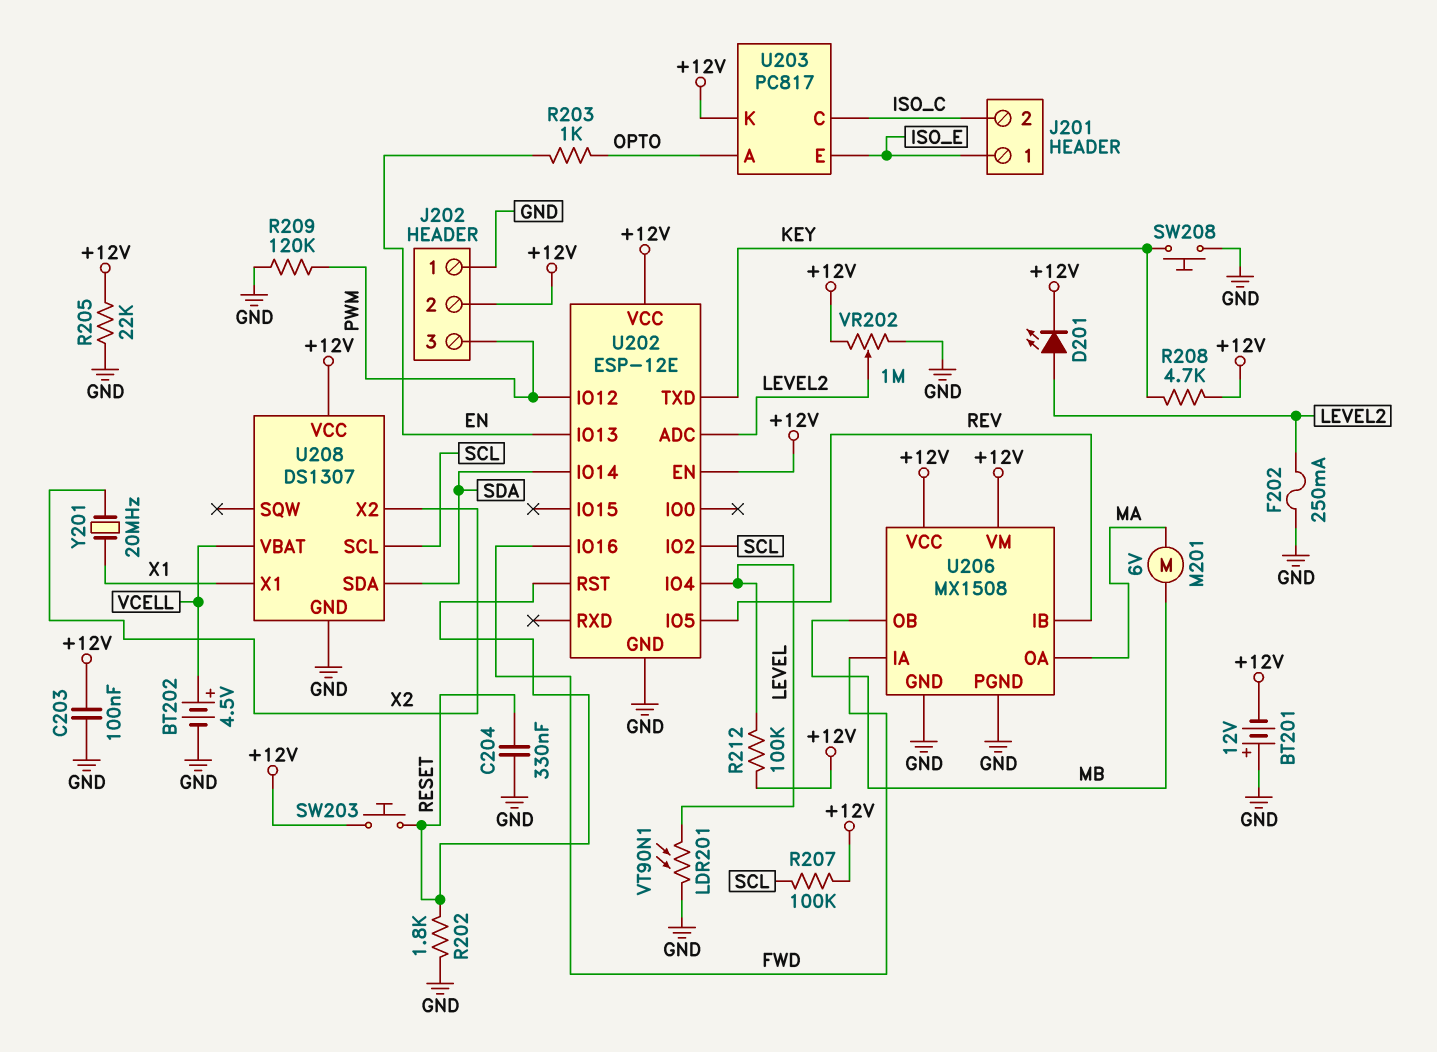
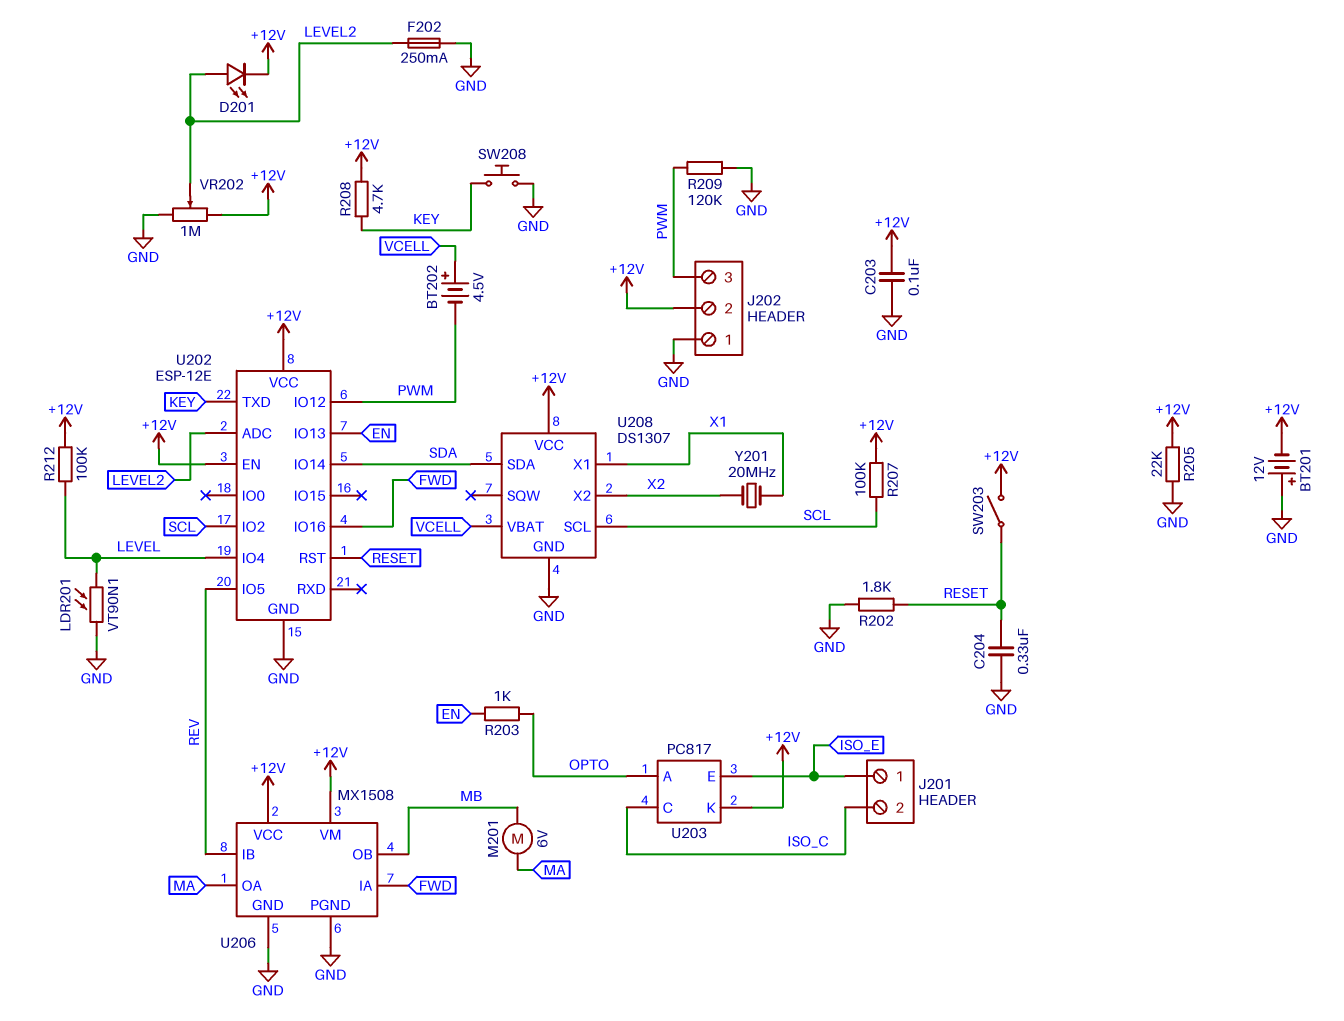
BT202: 4.5V (plus VCELL, minus GND) -> 4.5V (plus VCELL, minus PWM)
SW203: button (+12V, RESET) -> switch (+12V, RESET)

